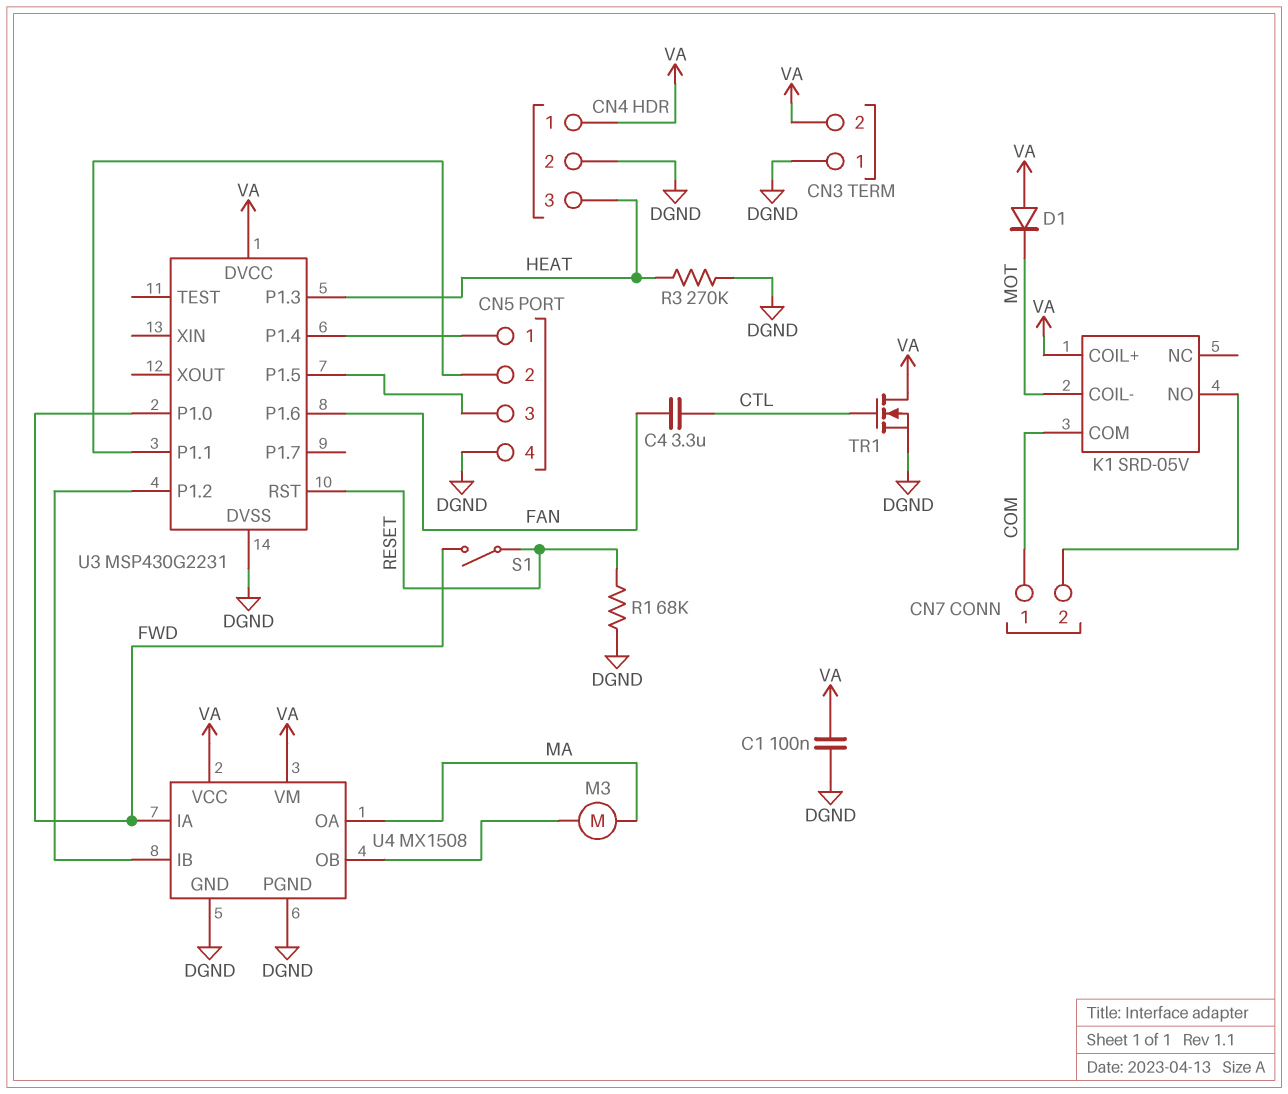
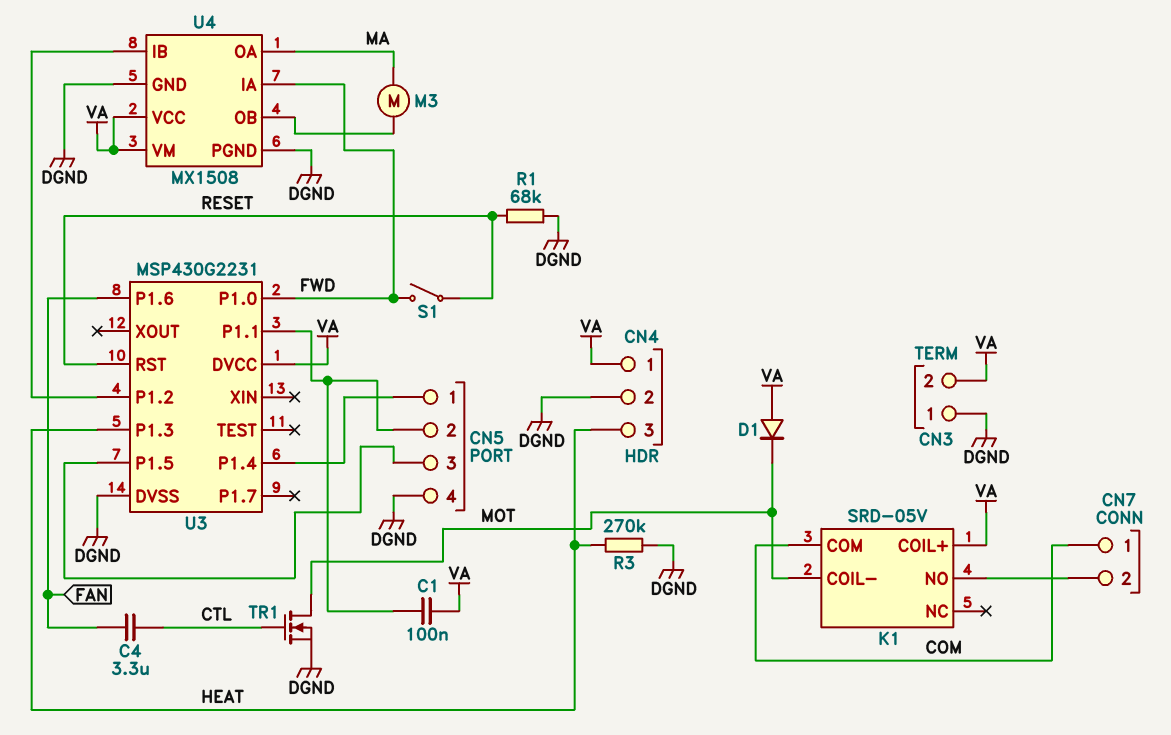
C1: 100nF (DGND, VA) -> 100nF (CN5/2, VA)
TR1: NMOS (G CTL, D VA, S DGND) -> NMOS (G CTL, D MOT, S DGND)

